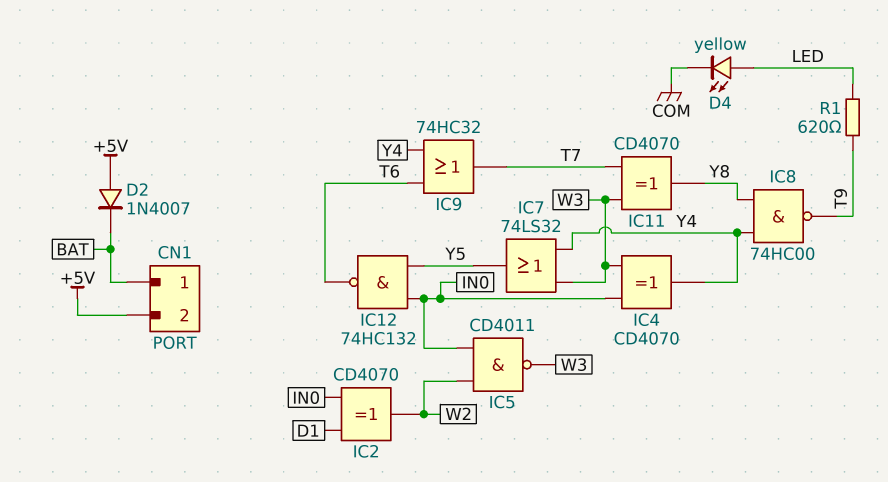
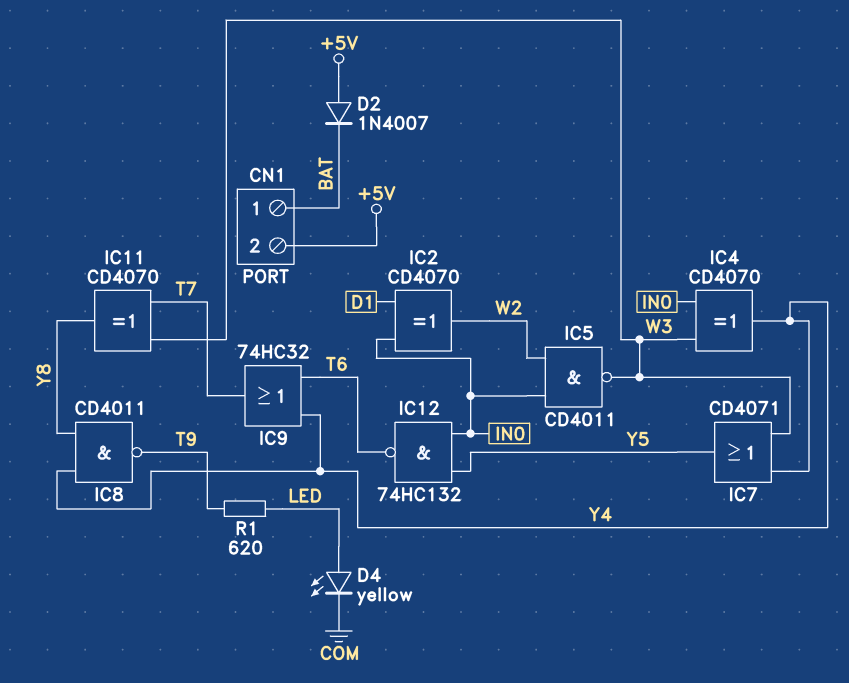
IC7: OR 74LS32 (in W3, in Y4, out Y5) -> OR CD4071 (in W3, in Y4, out Y5)
IC8: NAND 74HC00 (in Y4, in Y8, out T9) -> NAND CD4011 (in Y4, in Y8, out T9)

